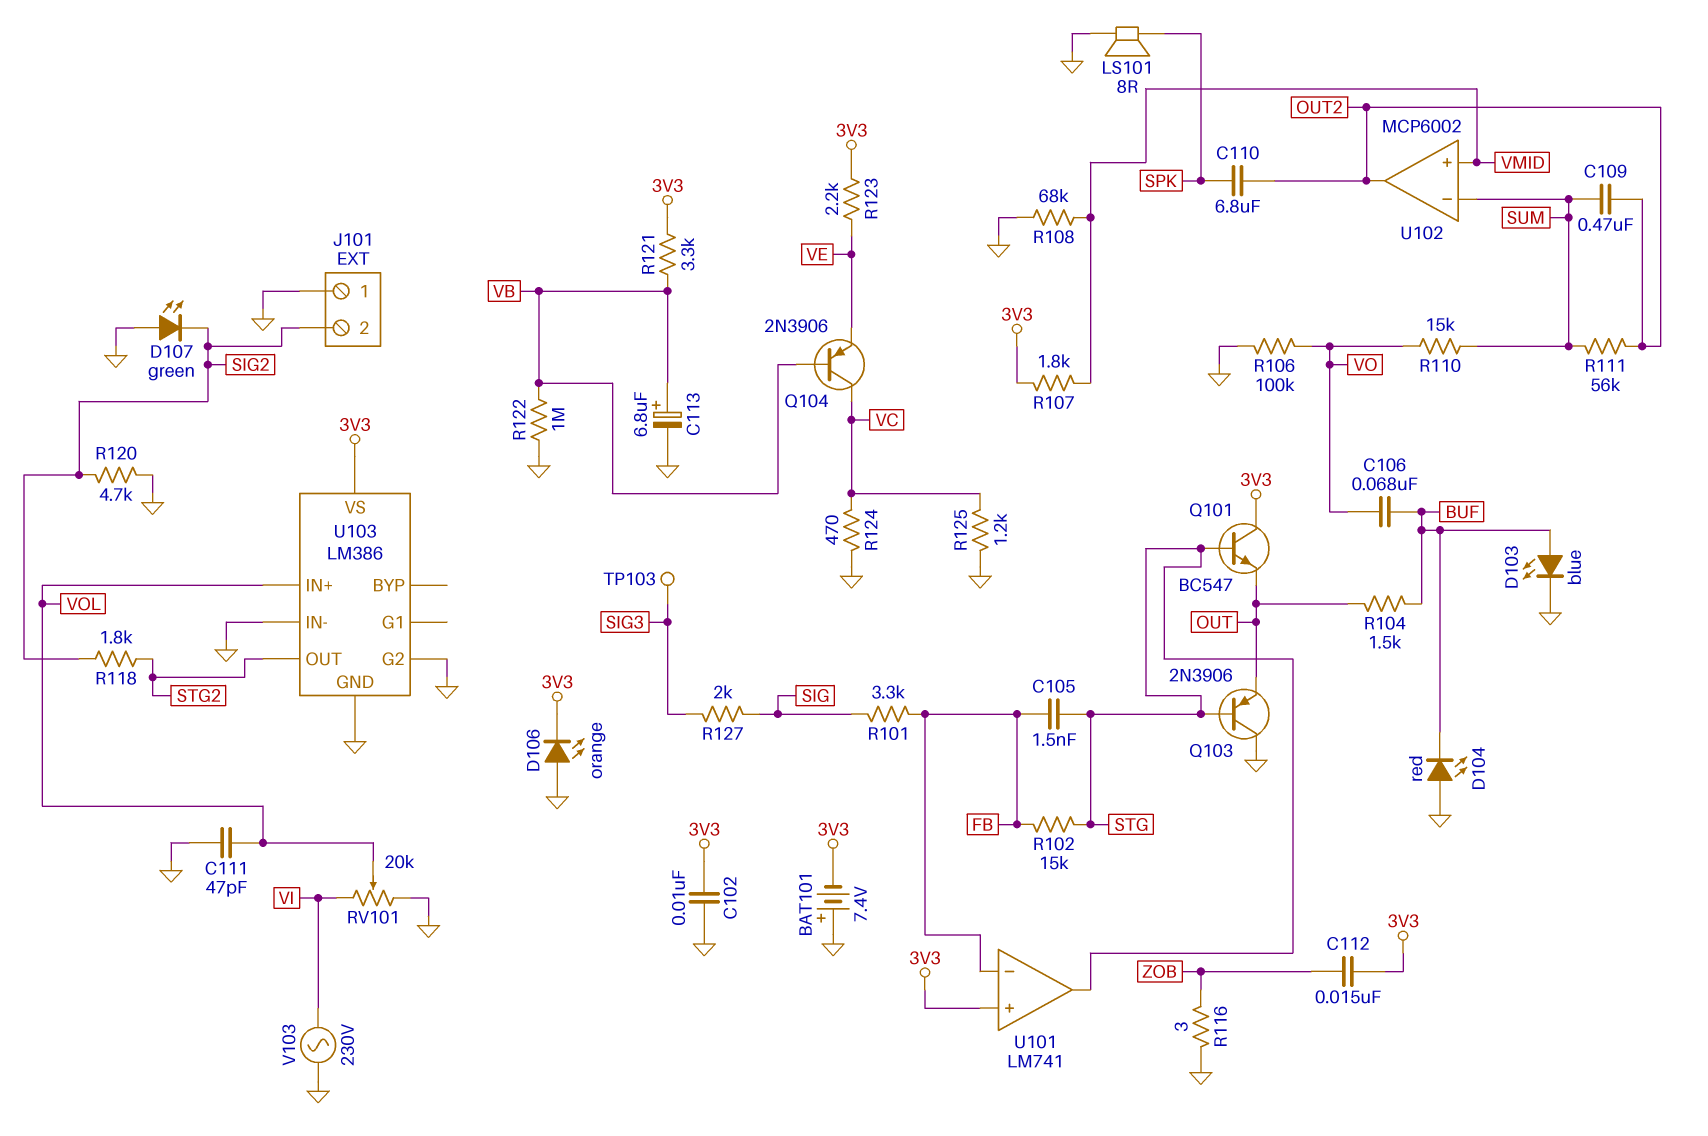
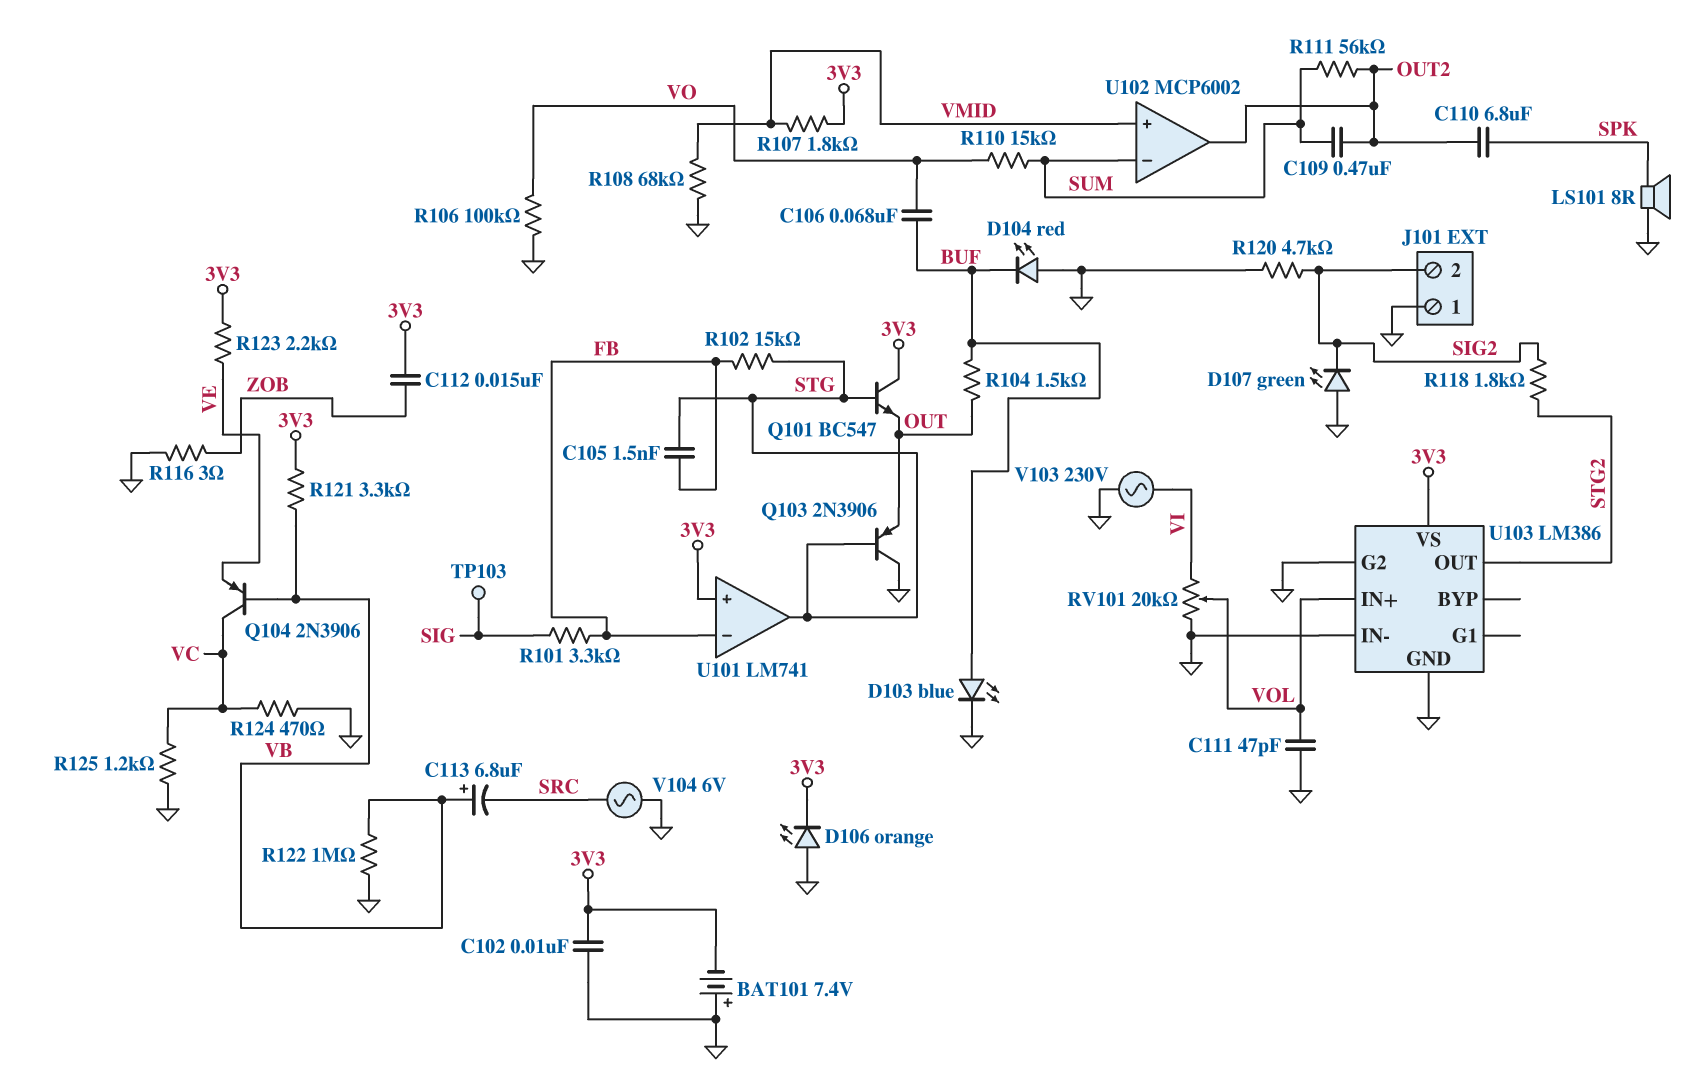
C113: 6.8uF (plus VB, minus GND) -> 6.8uF (plus VB, minus SRC)
R127: 2k (SIG, SIG3) -> none
TP103: test point (SIG3) -> test point (SIG)
V104: none -> AC 6V (GND, SRC)

